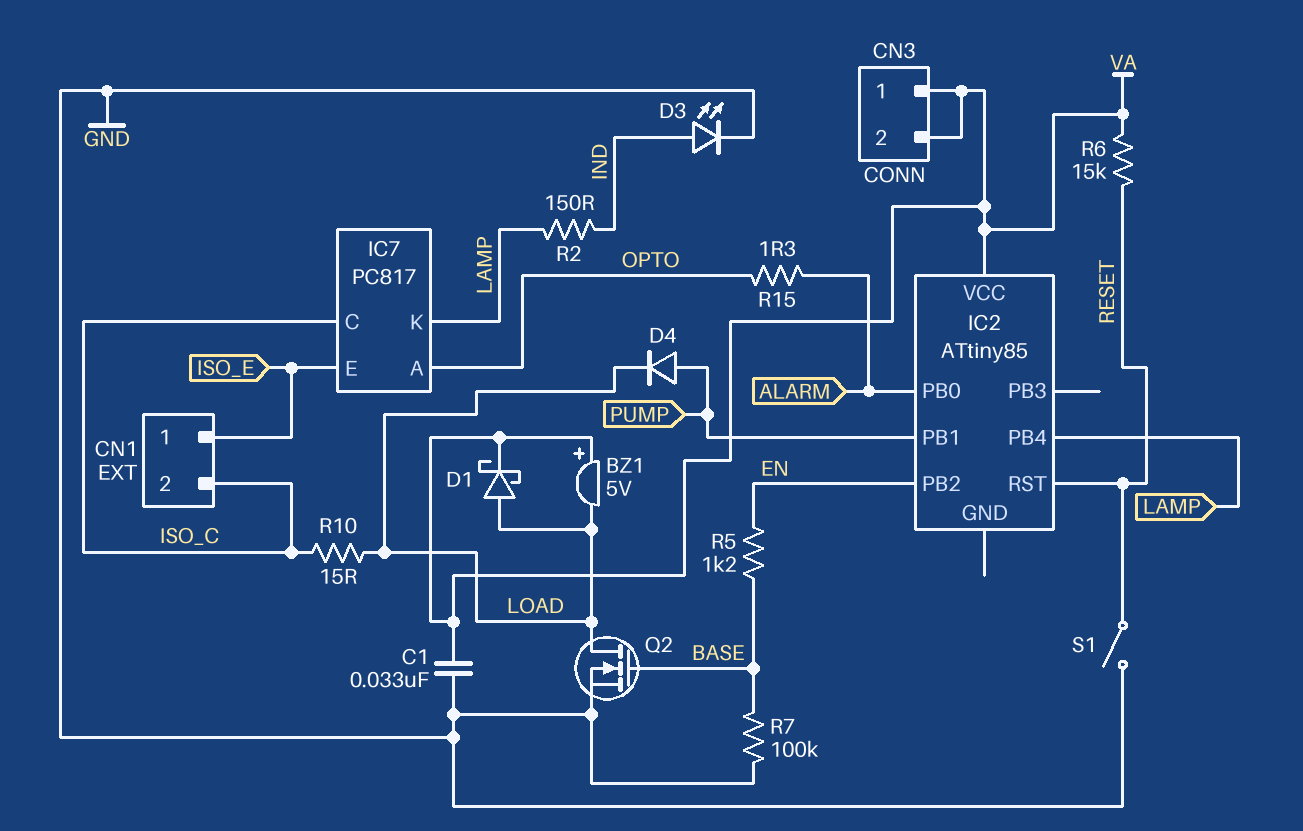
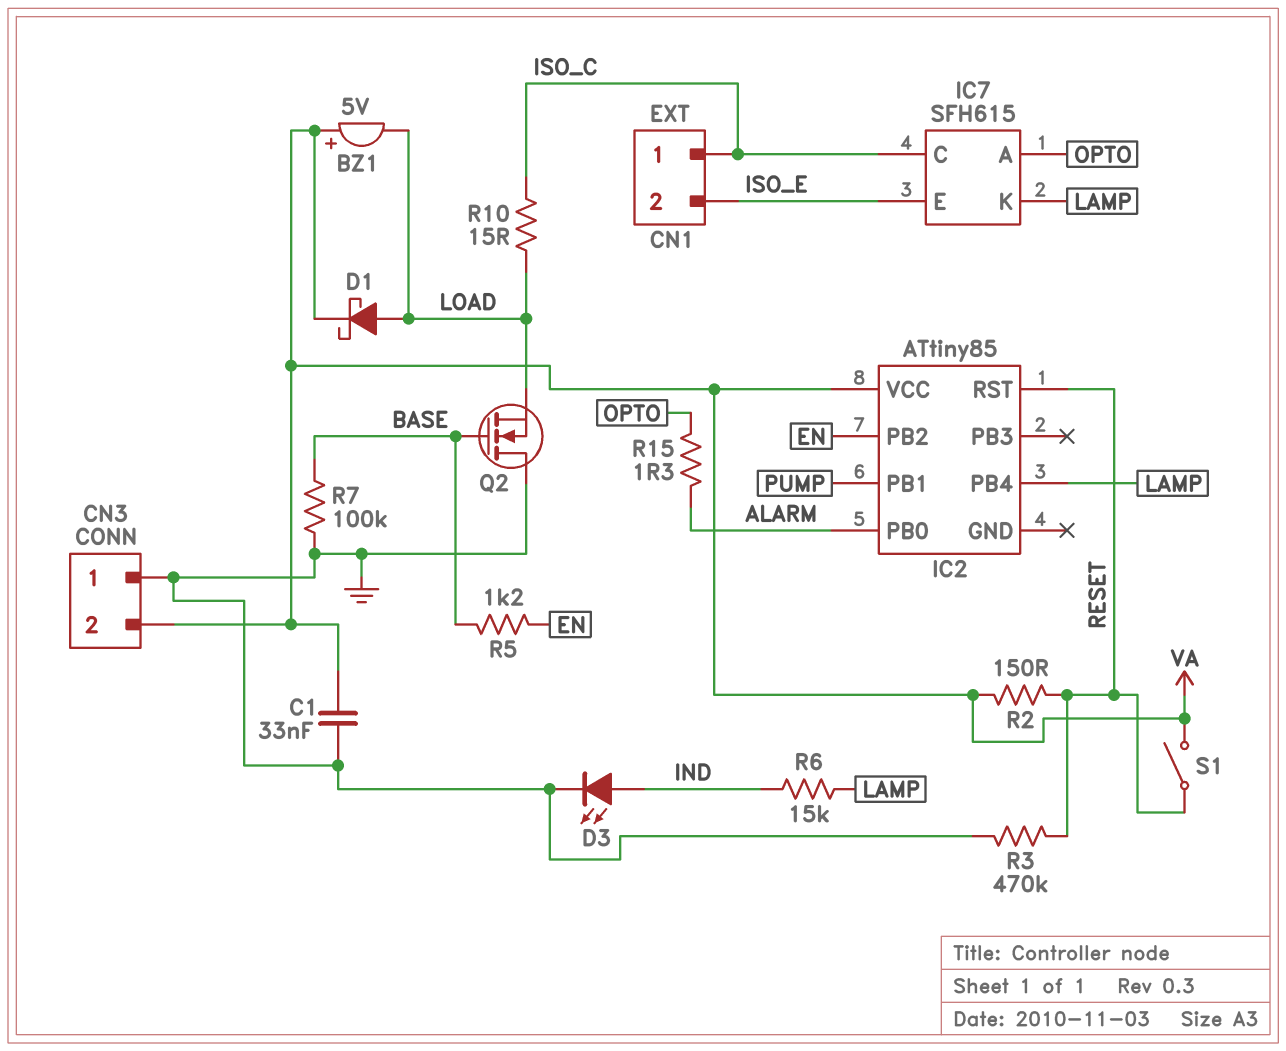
CN1 pin 1: ISO_E -> ISO_C
CN1 pin 2: ISO_C -> ISO_E
CN3 pin 1: VA -> GND
D4: diode (A PUMP, K LOAD) -> none
IC7: PC817 -> SFH615
Q2: NMOS (G BASE, D LOAD, S GND) -> NMOS (G BASE, D GND, S LOAD)
R2: 150 (IND, LAMP) -> 150 (RESET, VA)
R3: none -> 470k (GND, RESET)
R6: 15k (RESET, VA) -> 15k (IND, LAMP)
S1: switch (GND, RESET) -> switch (RESET, VA)

